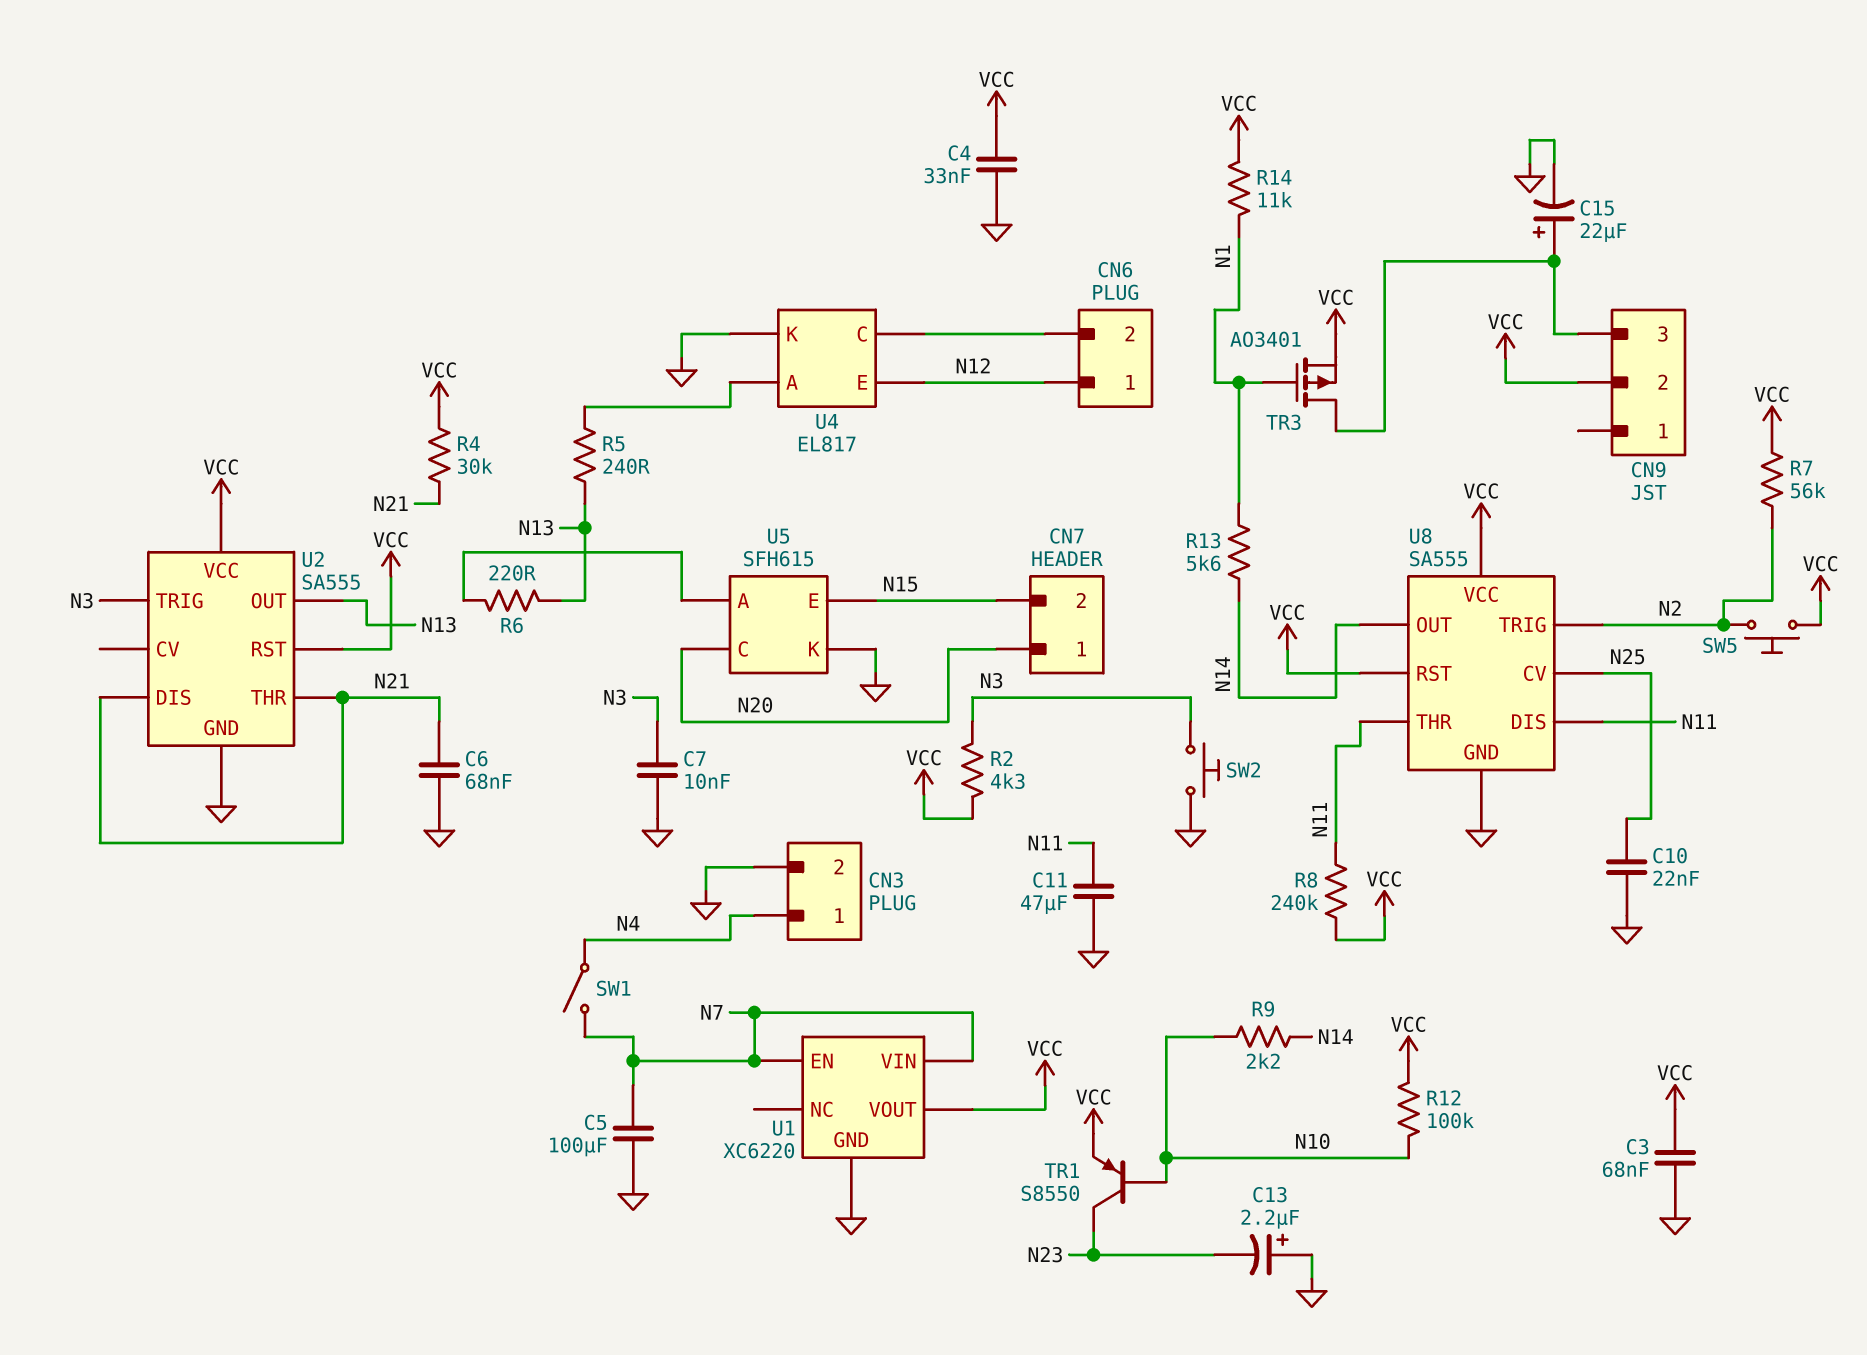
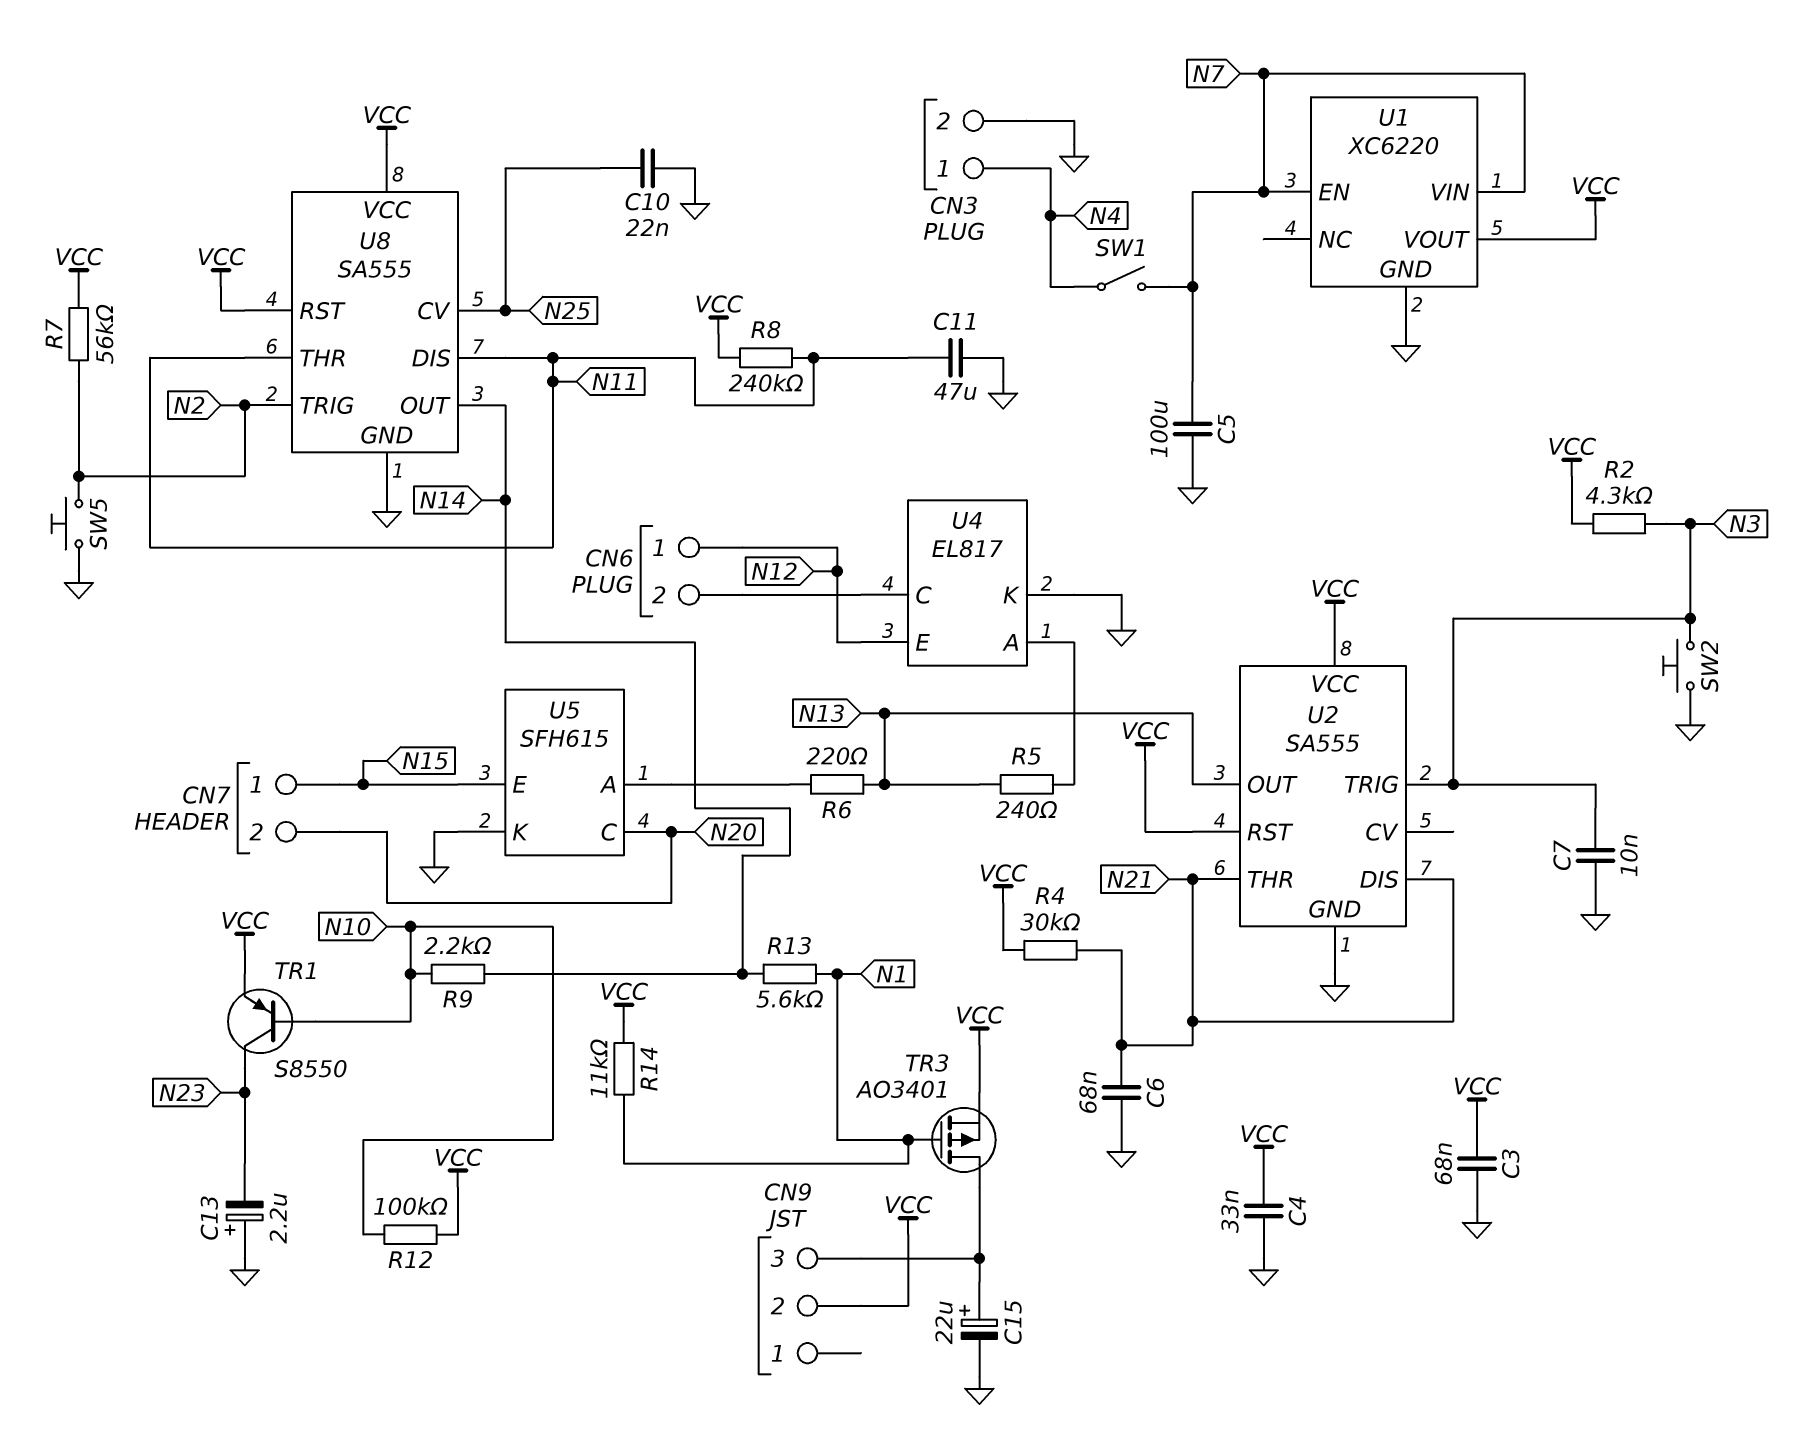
CN7 pin 1: N20 -> N15
CN7 pin 2: N15 -> N20
SW5: button (N2, VCC) -> button (GND, N2)

